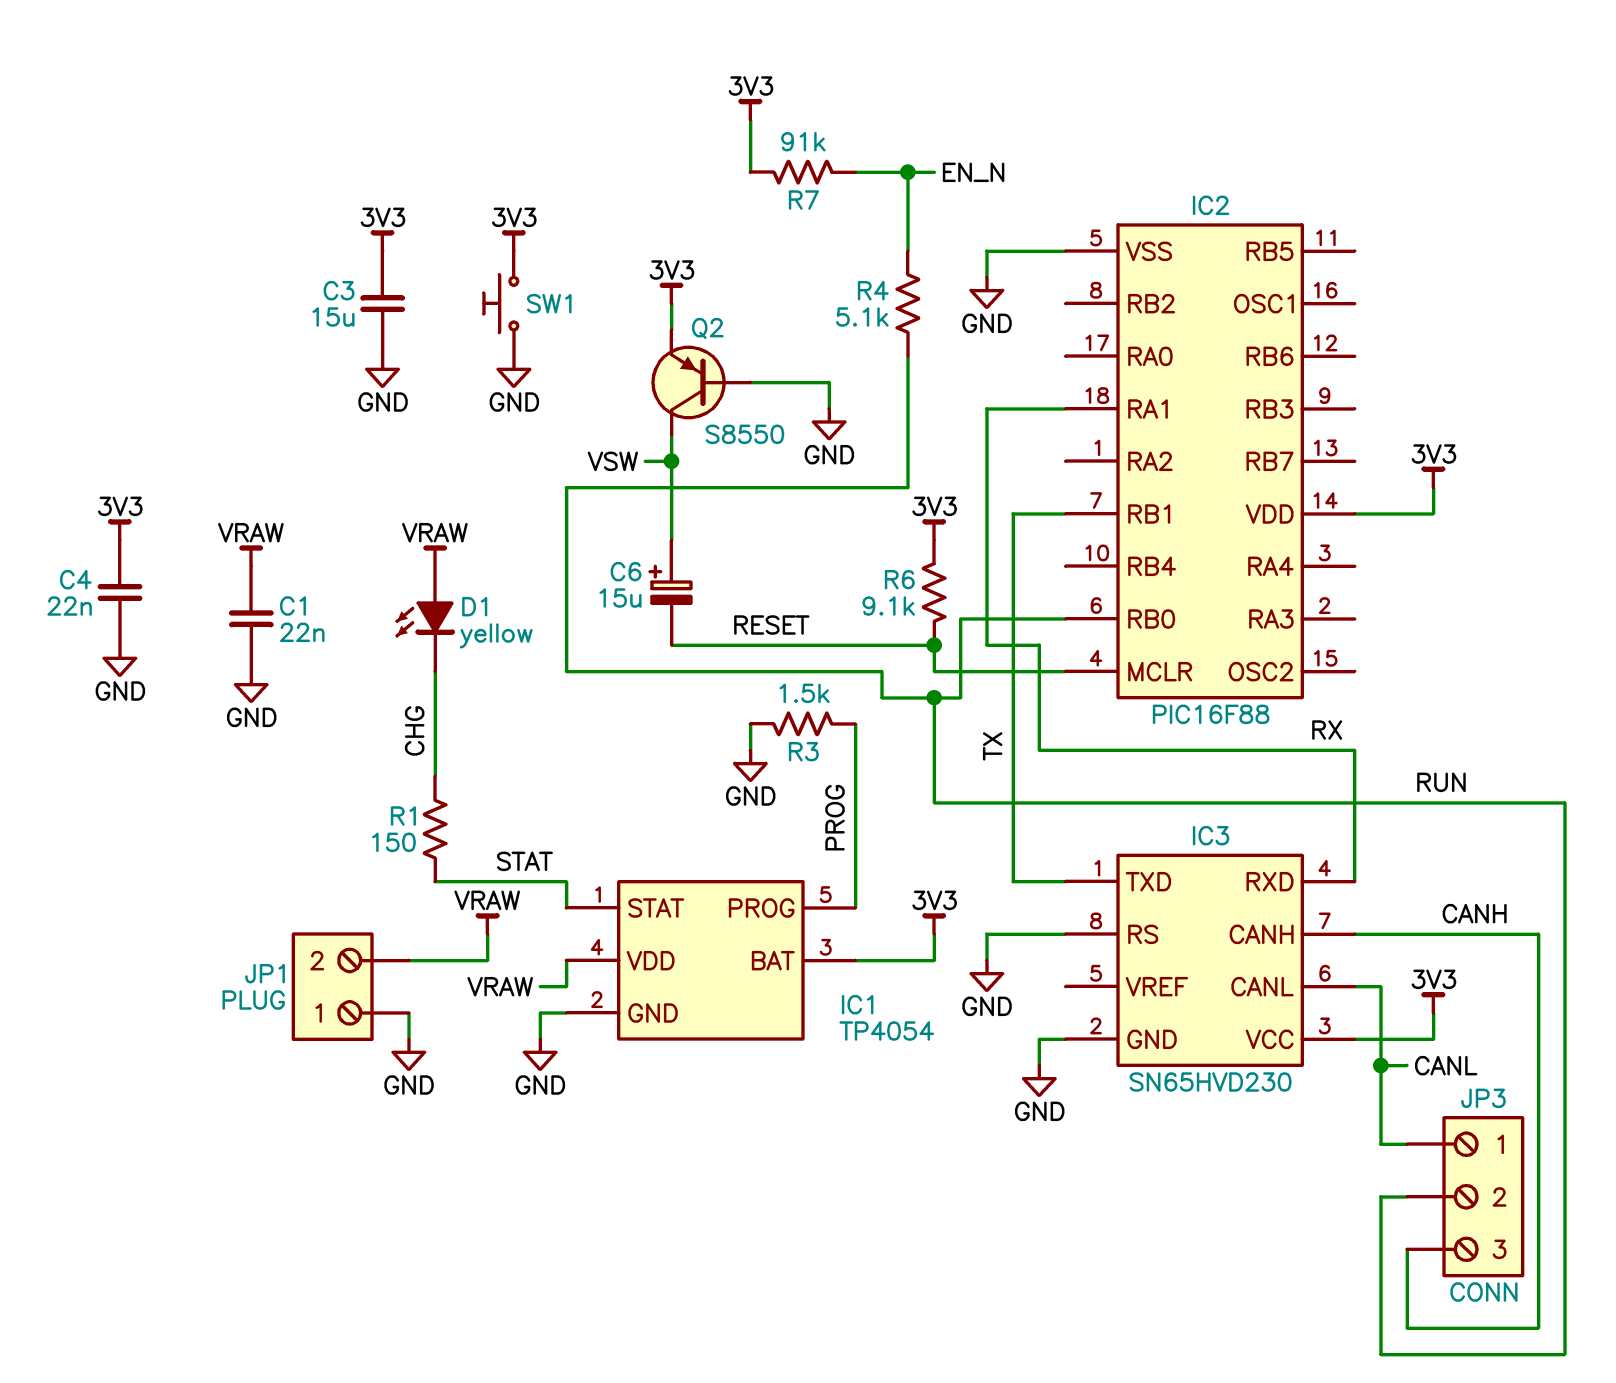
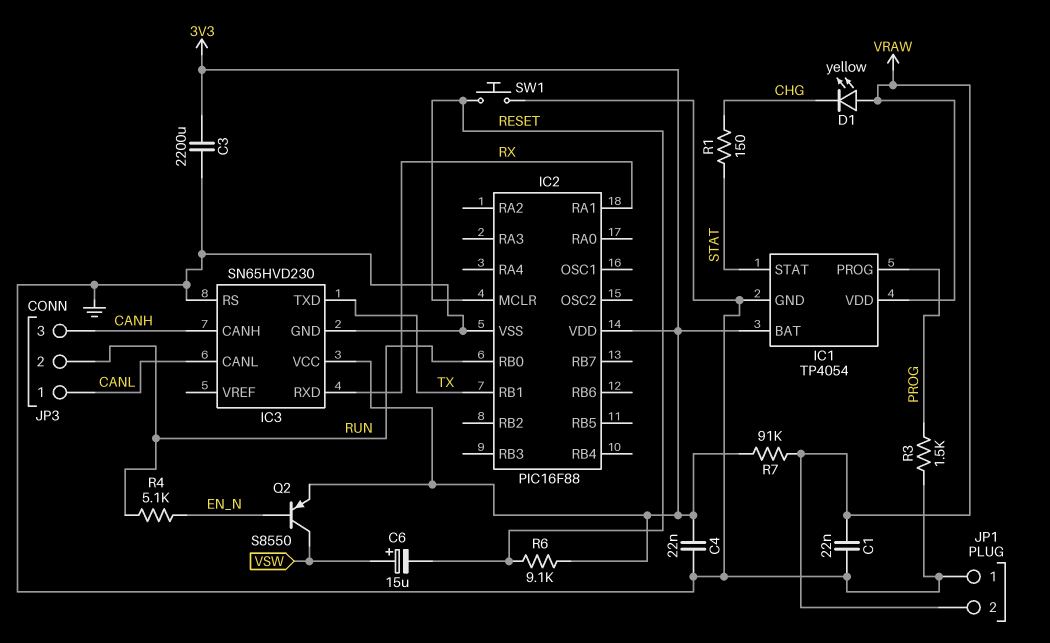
C3: 15uF (3V3, GND) -> 2200uF (3V3, GND)
Q2: PNP S8550 (B GND, C VSW, E 3V3) -> PNP S8550 (B EN_N, C VSW, E 3V3)
R7: 91k (3V3, EN_N) -> 91k (3V3, VRAW)
SW1: button (3V3, GND) -> button (GND, RESET)

